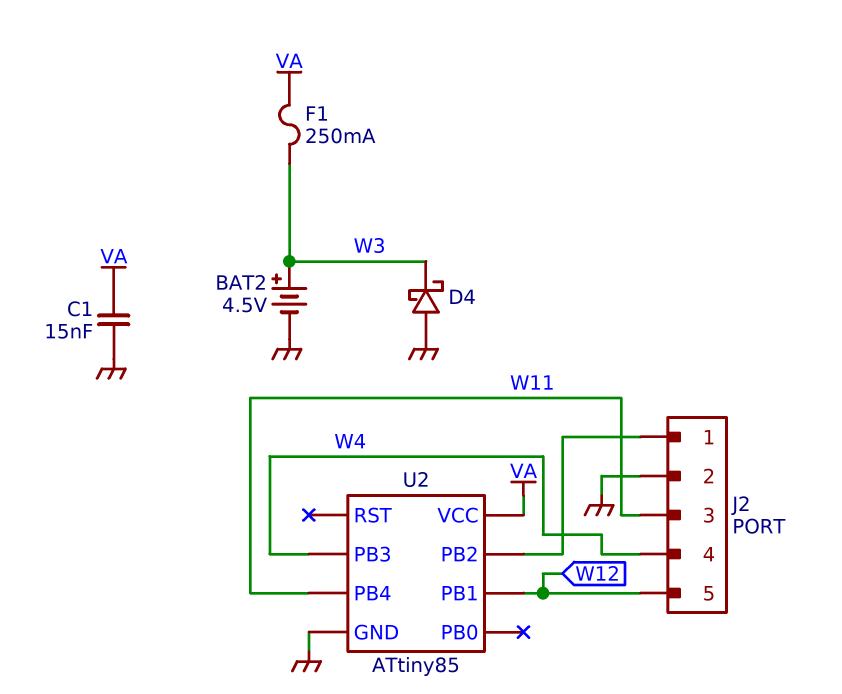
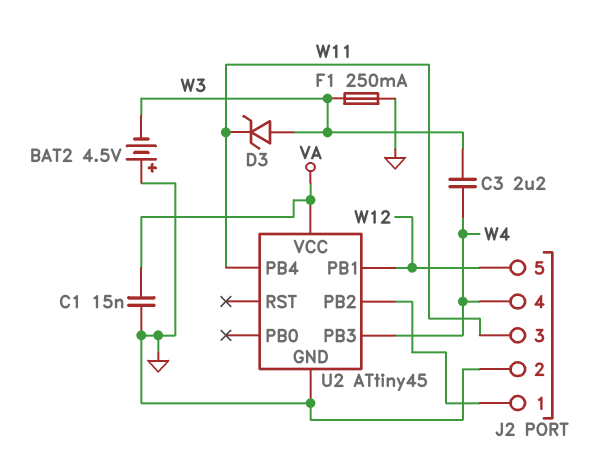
BAT2: 4.5V (plus W3, minus GND) -> 4.5V (plus GND, minus W3)
C3: none -> 2.2uF (W3, W4)
D3: none -> zener (A W3, K W11)
D4: schottky (A GND, K W3) -> none
F1: 250mA (VA, W3) -> 250mA (GND, W3)
U2: ATtiny85 -> ATtiny45

